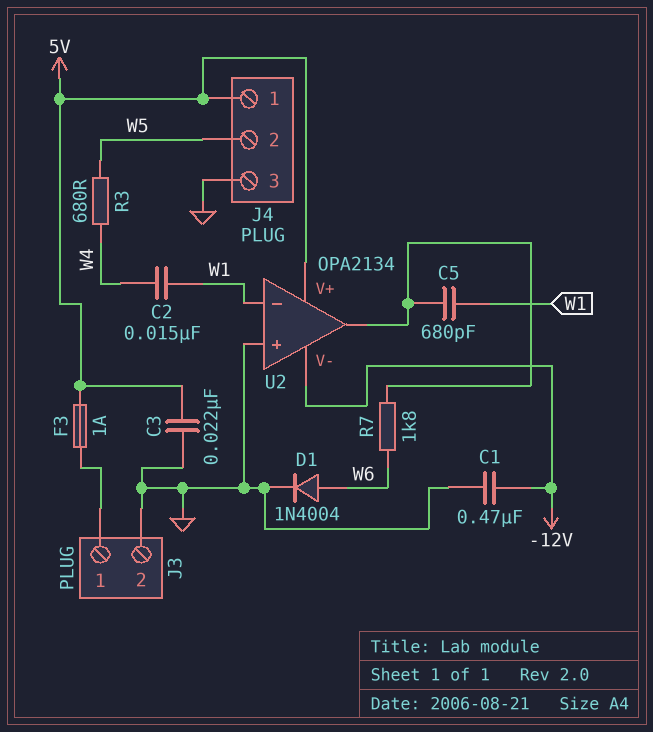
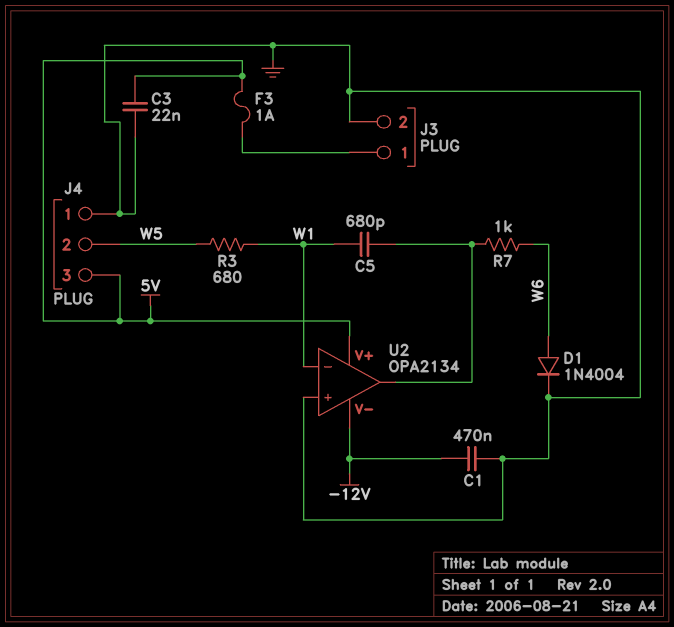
C2: 15nF (W1, W4) -> none
J4 pin 1: 5V -> GND
J4 pin 3: GND -> 5V
R3: 680 (W4, W5) -> 680 (W1, W5)
R7: 1.8k (U2/out, W6) -> 1k (U2/out, W6)

